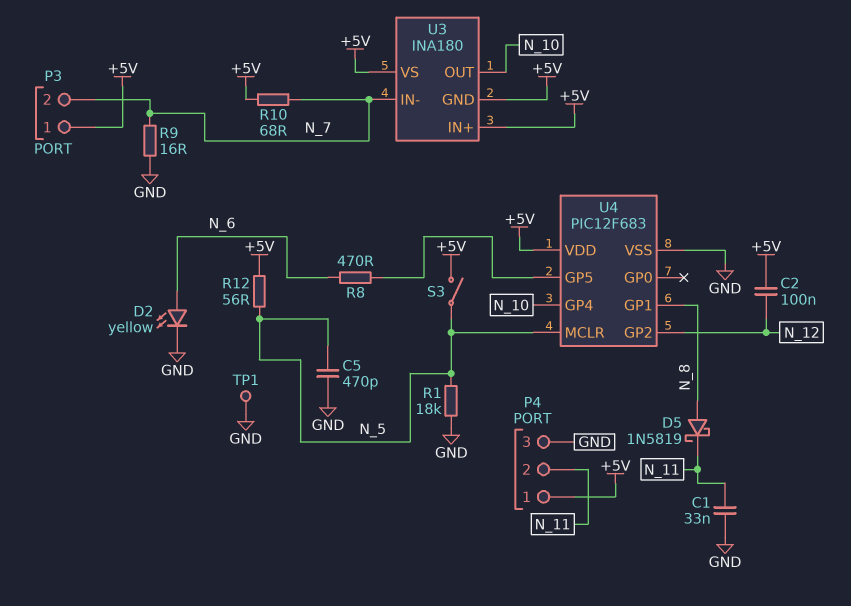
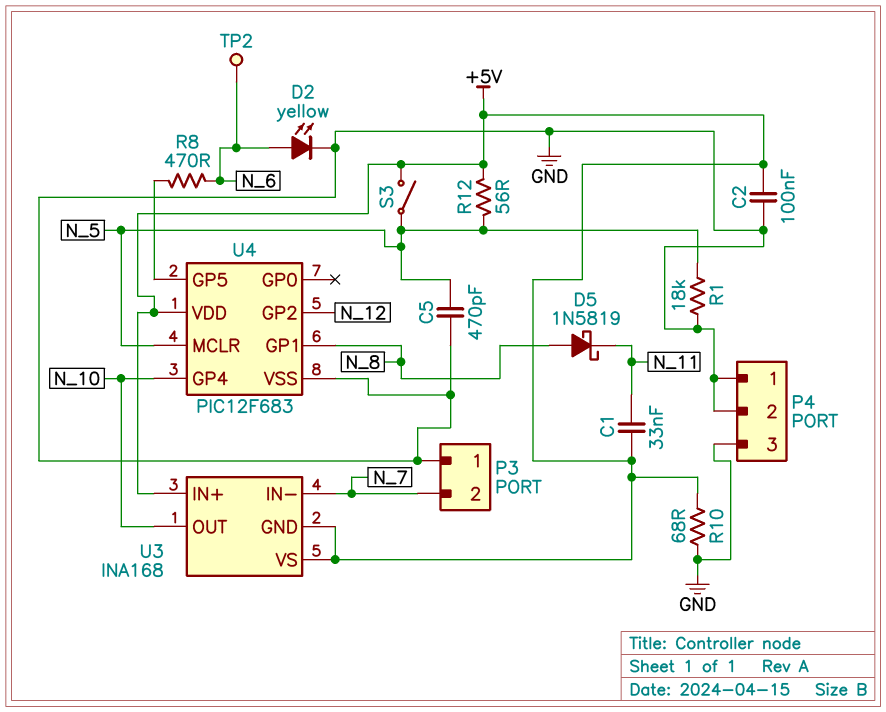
C1: 33nF (GND, N_11) -> 33nF (+5V, N_11)
C2: 100nF (+5V, N_12) -> 100nF (+5V, GND)
P3 pin 1: +5V -> GND
P4 pin 1: +5V -> GND
P4 pin 2: N_11 -> GND
R9: 16 (GND, N_7) -> none
R10: 68 (+5V, N_7) -> 68 (+5V, GND)
TP1: test point (GND) -> none
TP2: none -> test point (N_6)
U3: INA180 -> INA168

